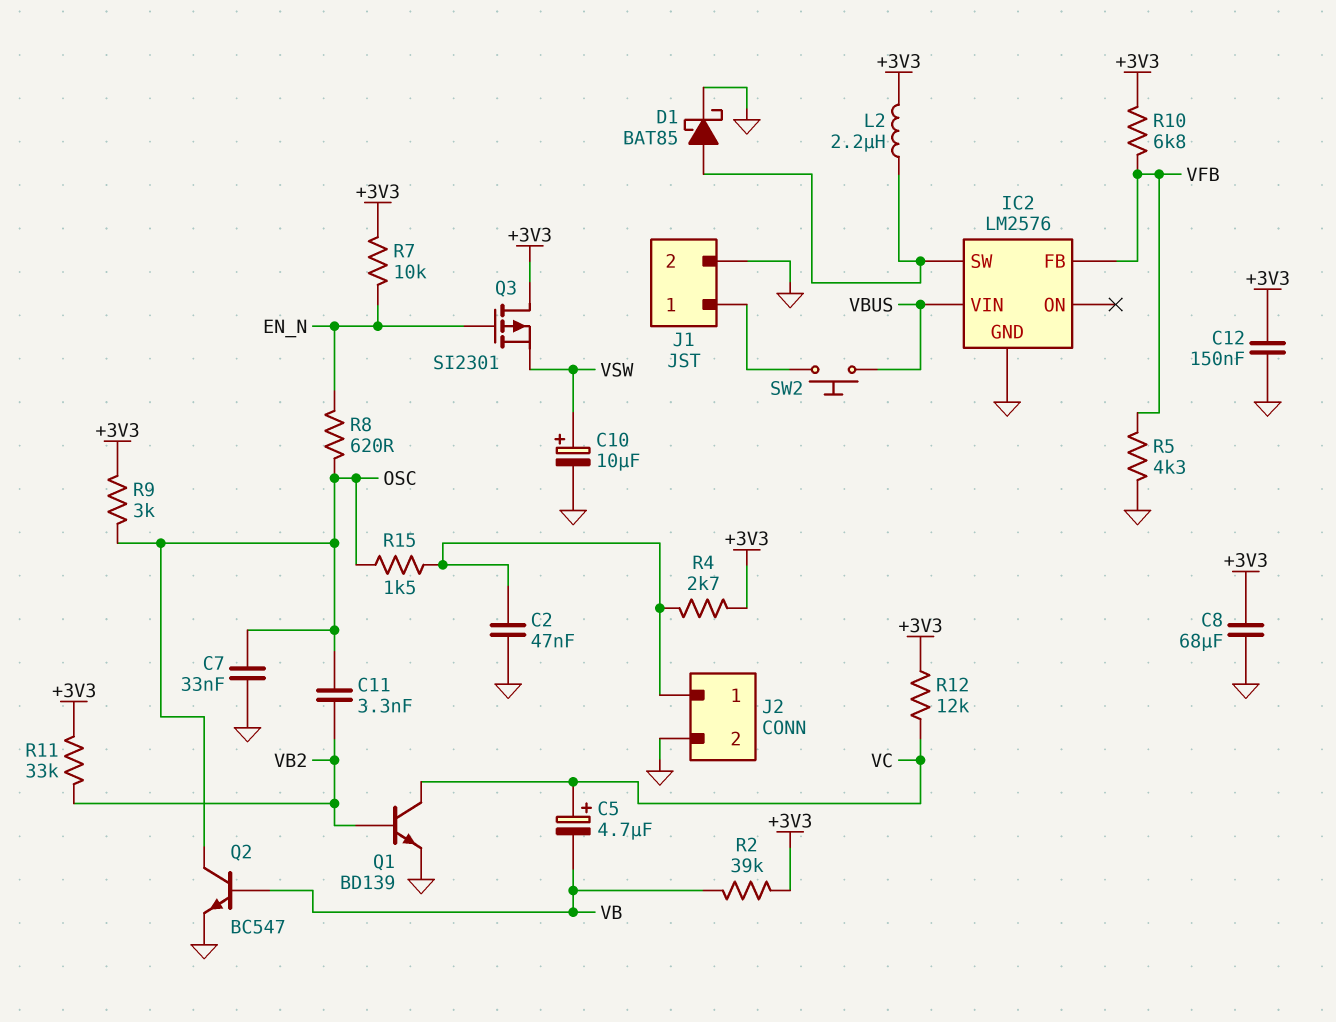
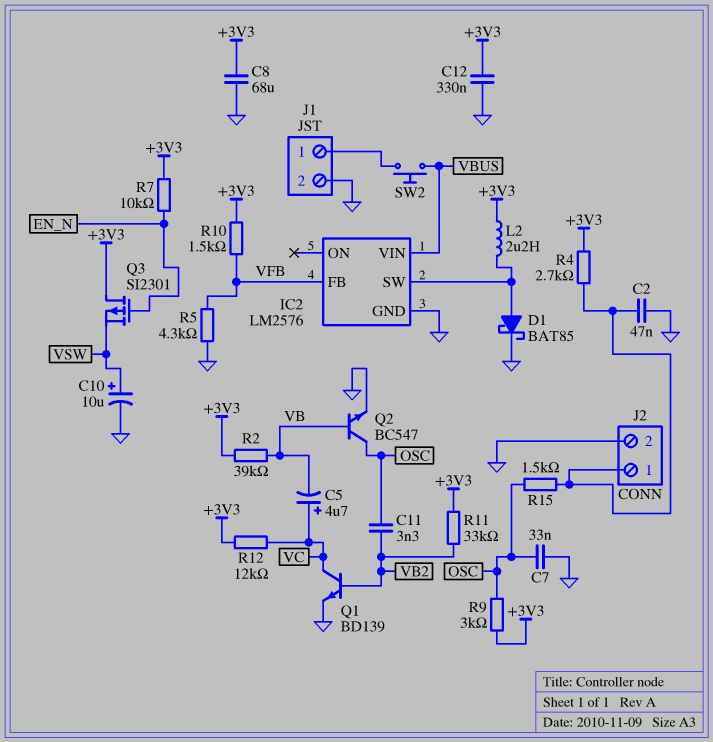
C12: 150nF (+3V3, GND) -> 330nF (+3V3, GND)
R8: 620 (EN_N, OSC) -> none
R10: 6.8k (+3V3, VFB) -> 1.5k (+3V3, VFB)

